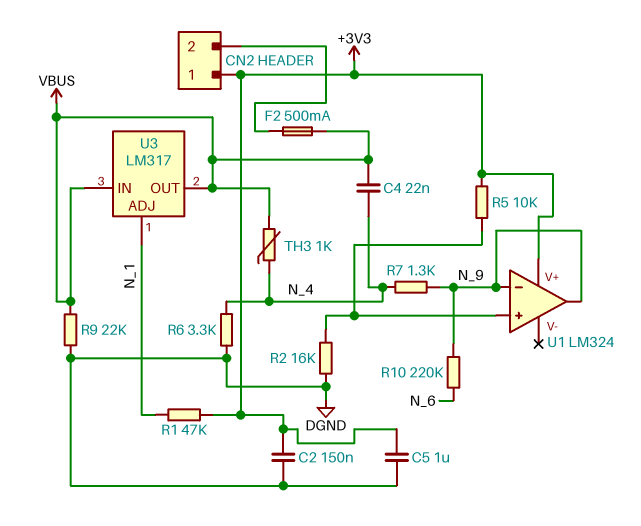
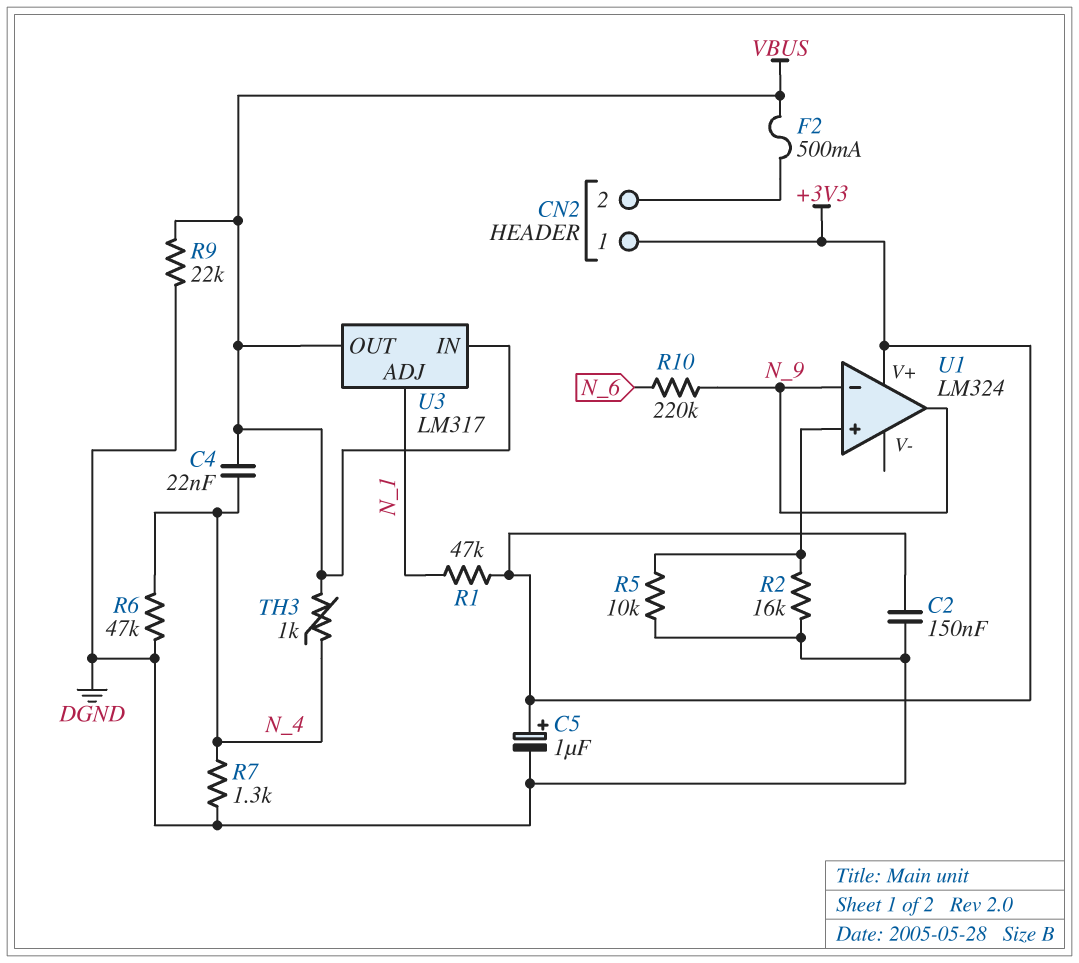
C5: 1uF (+3V3, DGND) -> 1uF (plus +3V3, minus DGND)
R5: 10k (+3V3, U1/in+) -> 10k (DGND, U1/in+)
R6: 3.3k (DGND, N_4) -> 47k (DGND, N_4)
R7: 1.3k (N_4, N_9) -> 1.3k (DGND, N_4)

